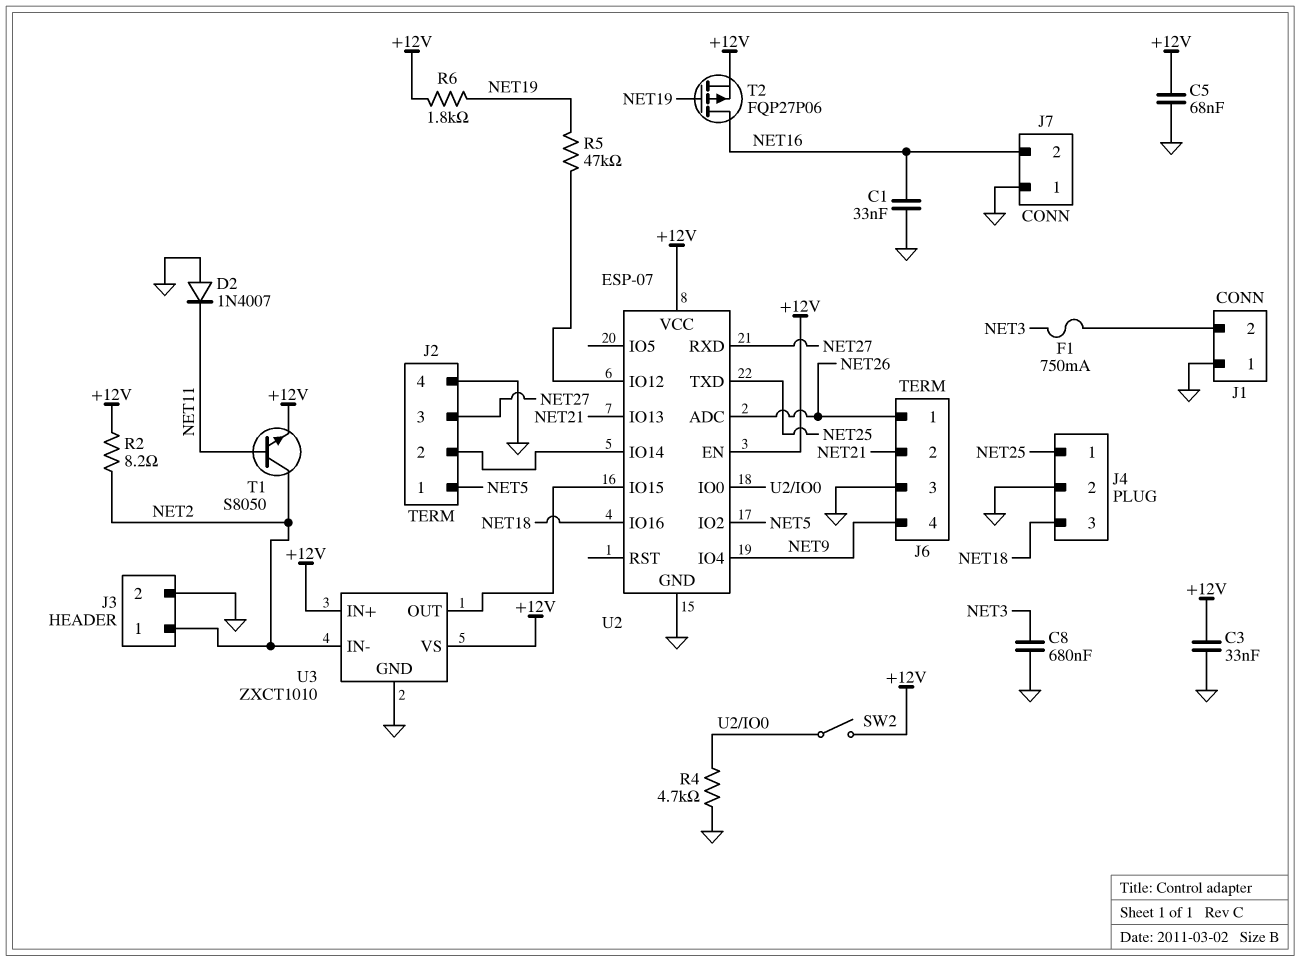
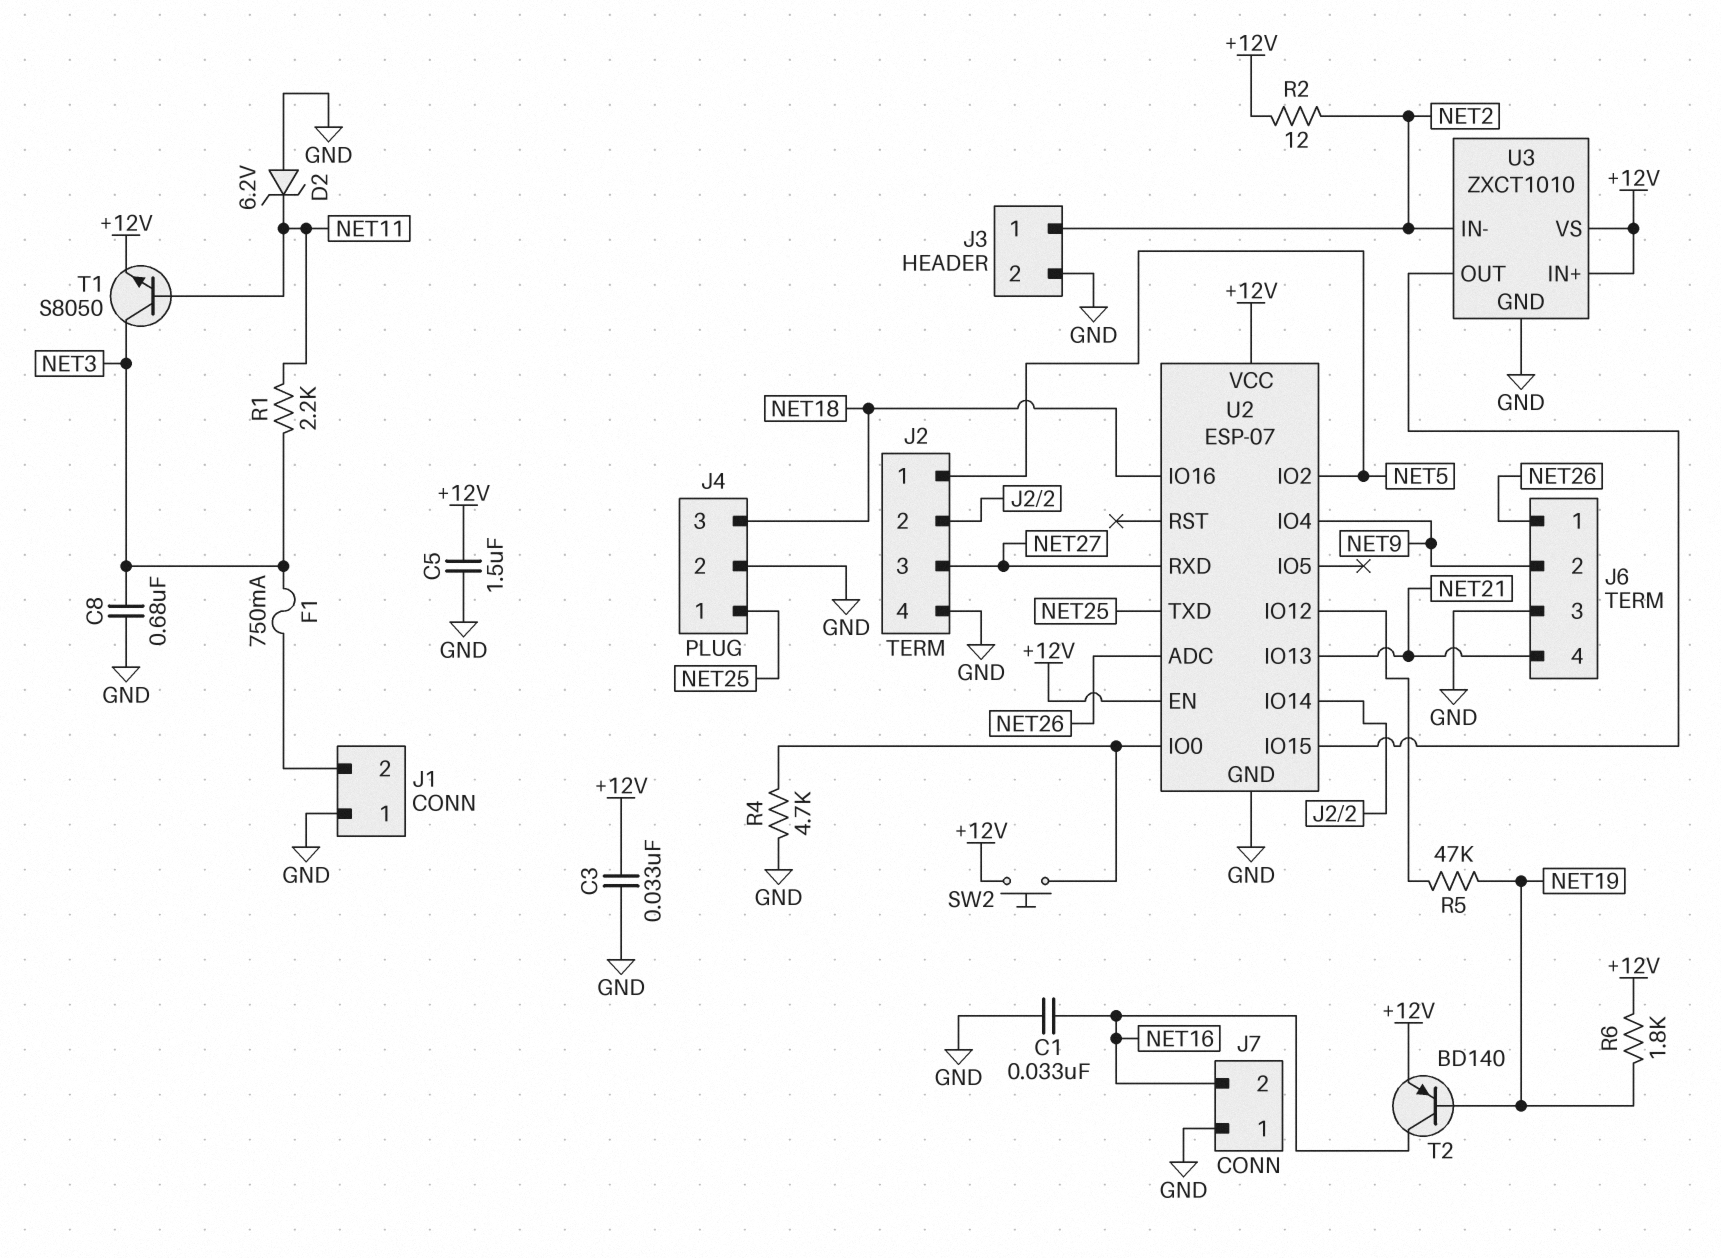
C5: 68nF (+12V, GND) -> 1.5uF (+12V, GND)
D2: diode 1N4007 (A GND, K NET11) -> zener 6.2V (A GND, K NET11)
J6 pin 2: NET21 -> NET9
J6 pin 4: NET9 -> NET21
R1: none -> 2.2k (NET3, NET11)
R2: 8.2 (+12V, NET2) -> 12 (+12V, NET2)
SW2: switch (+12V, U2/IO0) -> button (+12V, U2/IO0)
T1: NPN S8050 (B NET11, C NET2, E +12V) -> NPN S8050 (B NET11, C NET3, E +12V)
T2: PMOS FQP27P06 (G NET19, D NET16, S +12V) -> PNP BD140 (B NET19, C NET16, E +12V)

